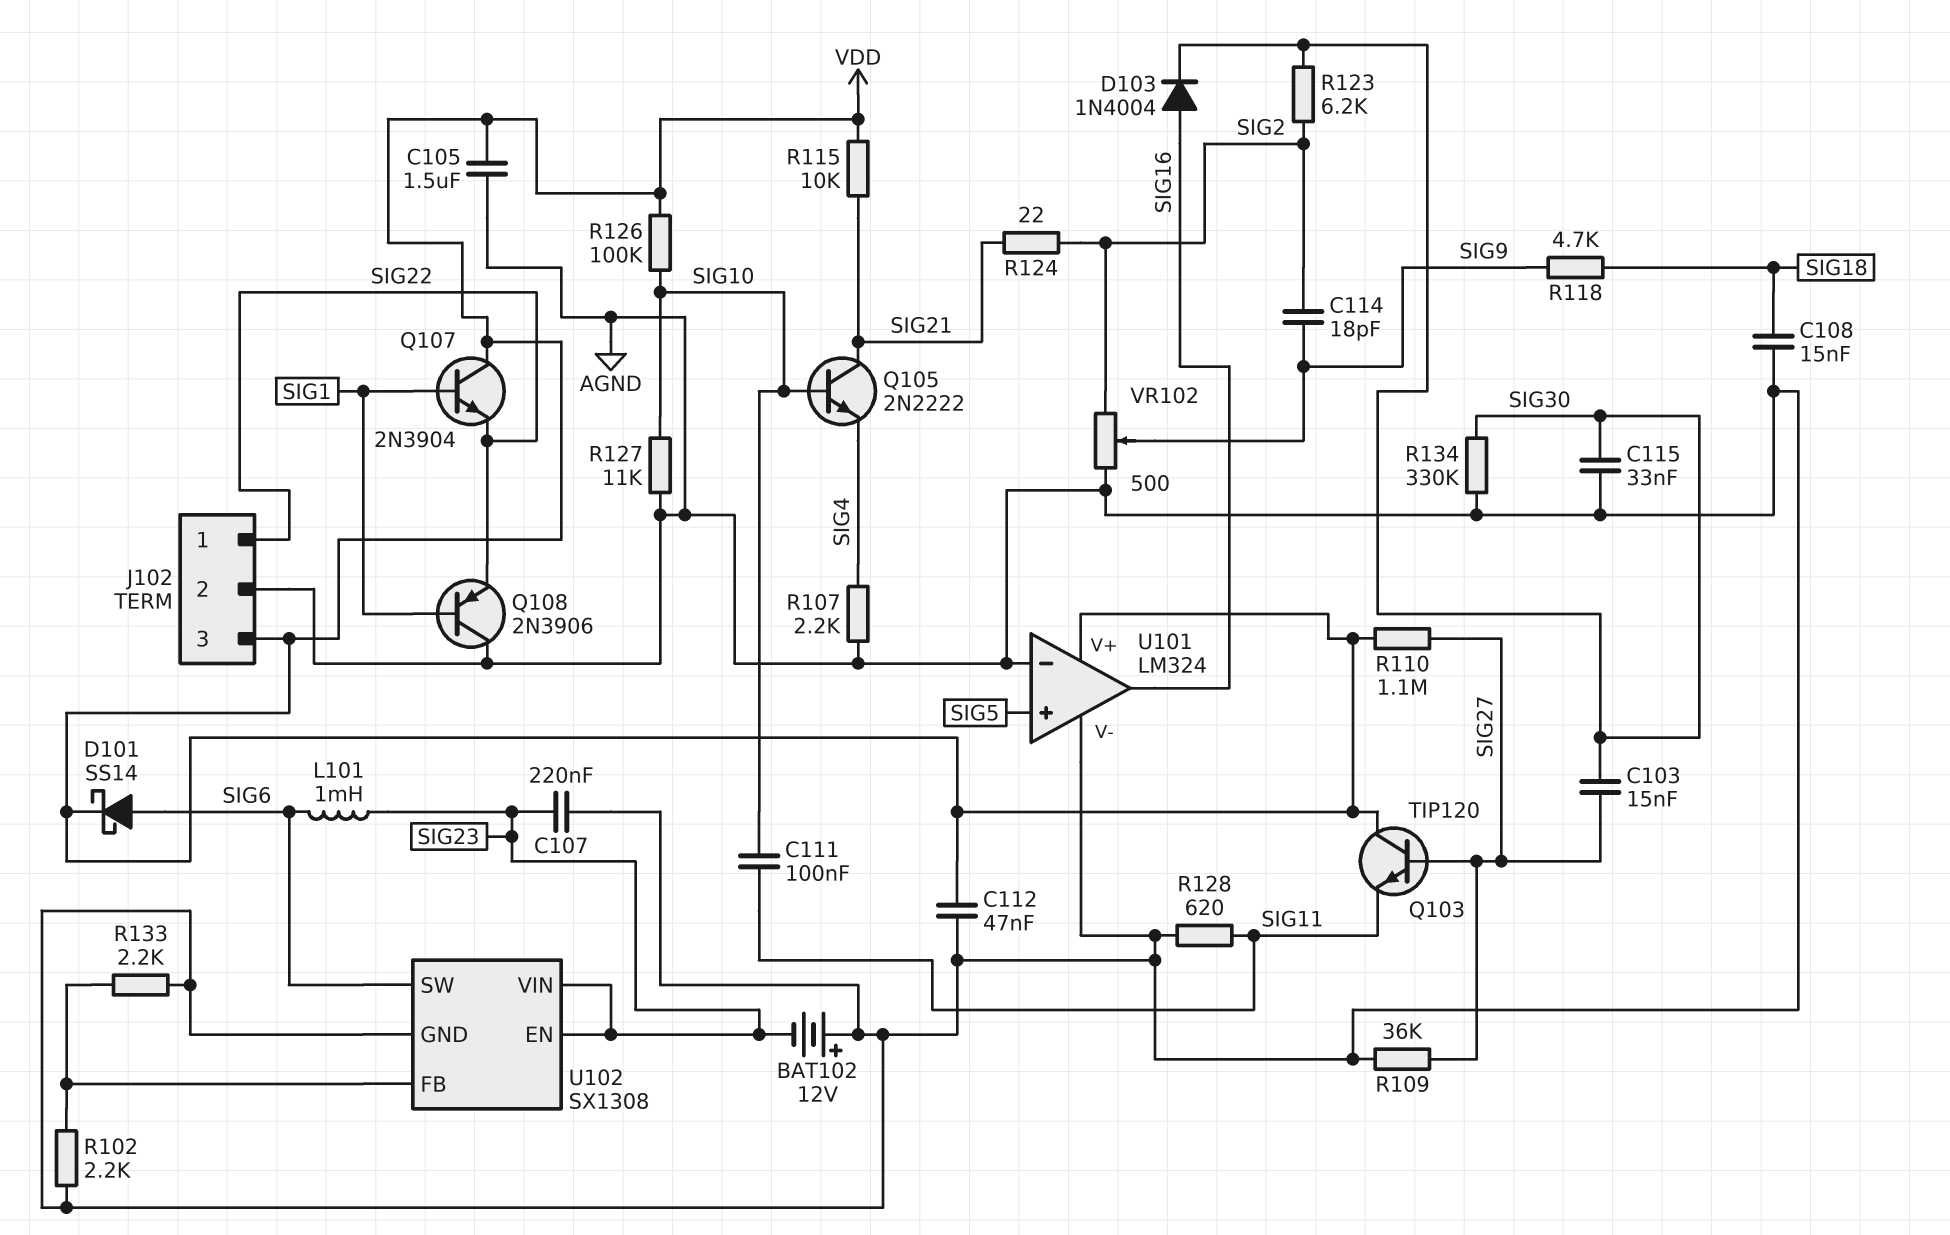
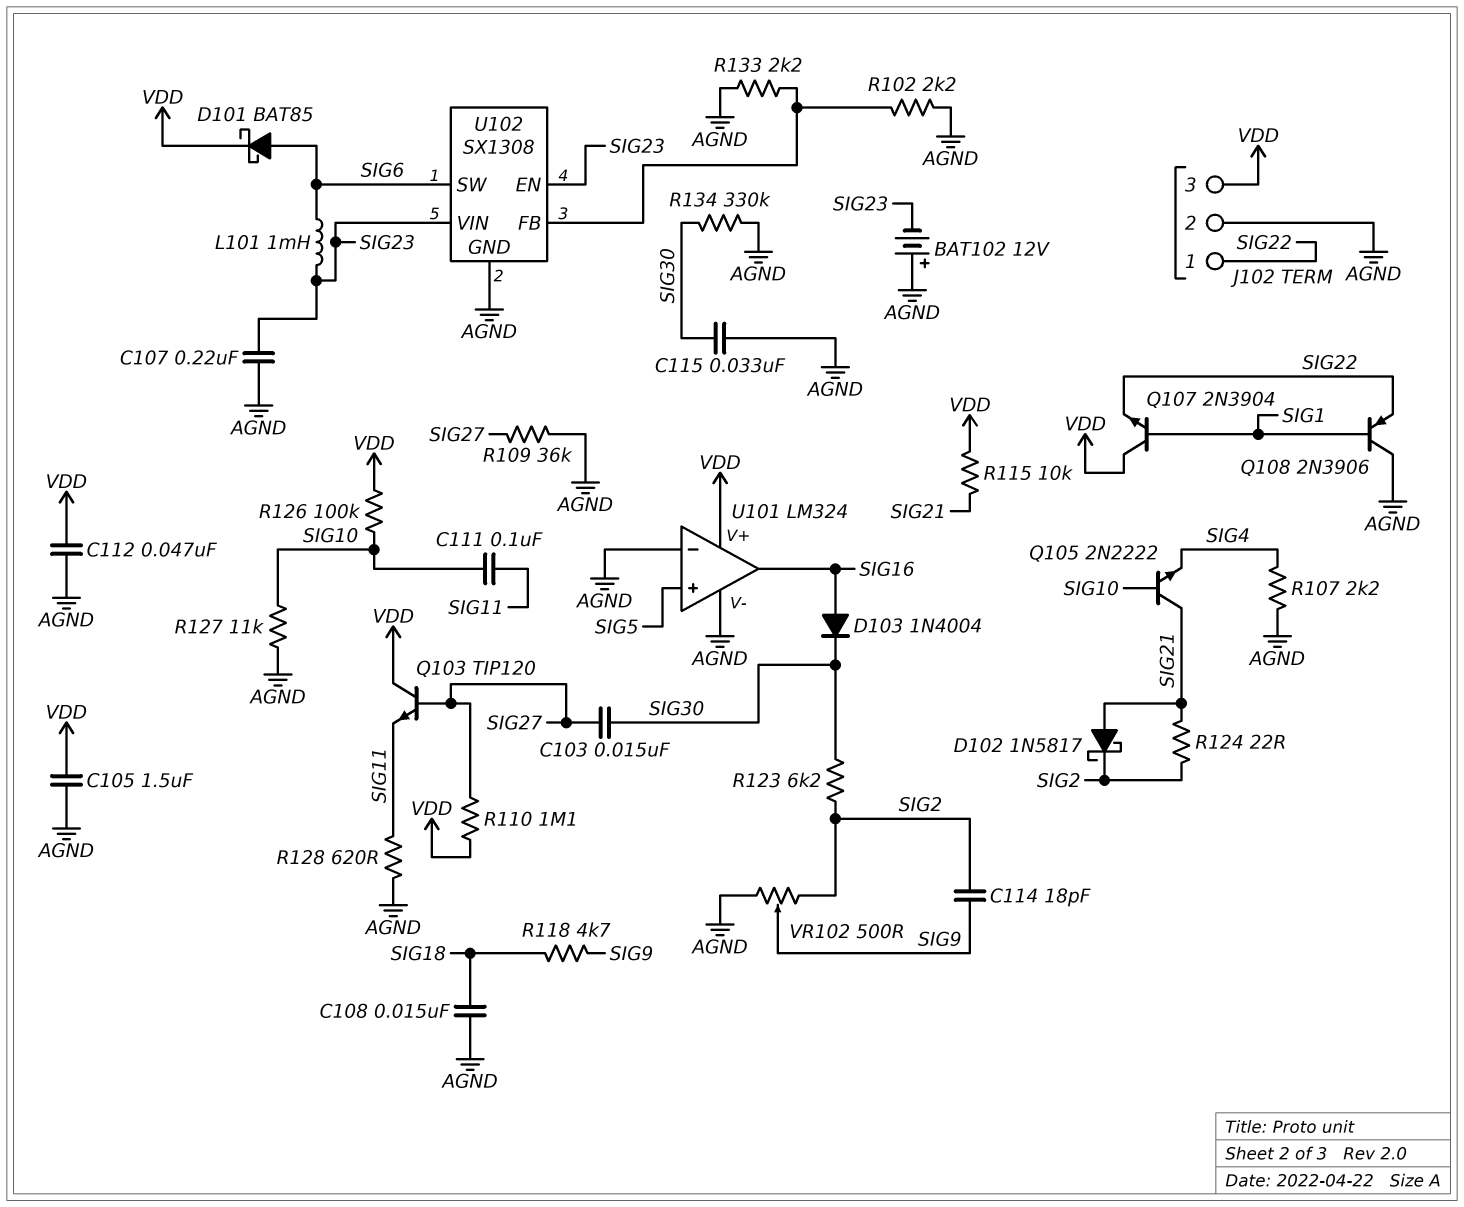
D101: schottky SS14 (A SIG6, K VDD) -> schottky BAT85 (A SIG6, K VDD)
D102: none -> schottky 1N5817 (A SIG21, K SIG2)

